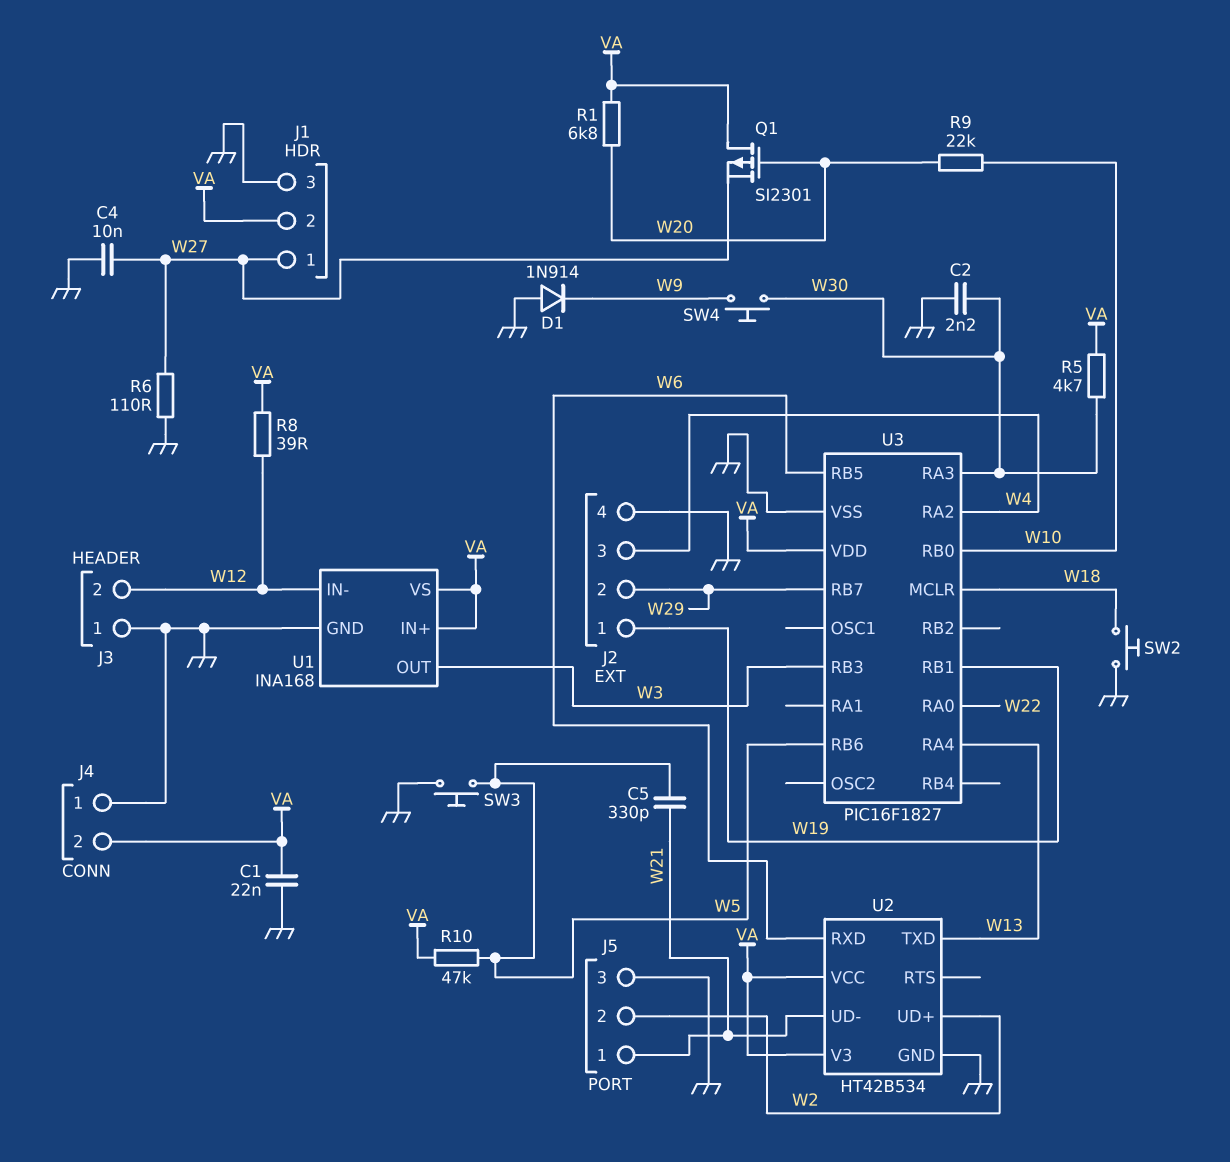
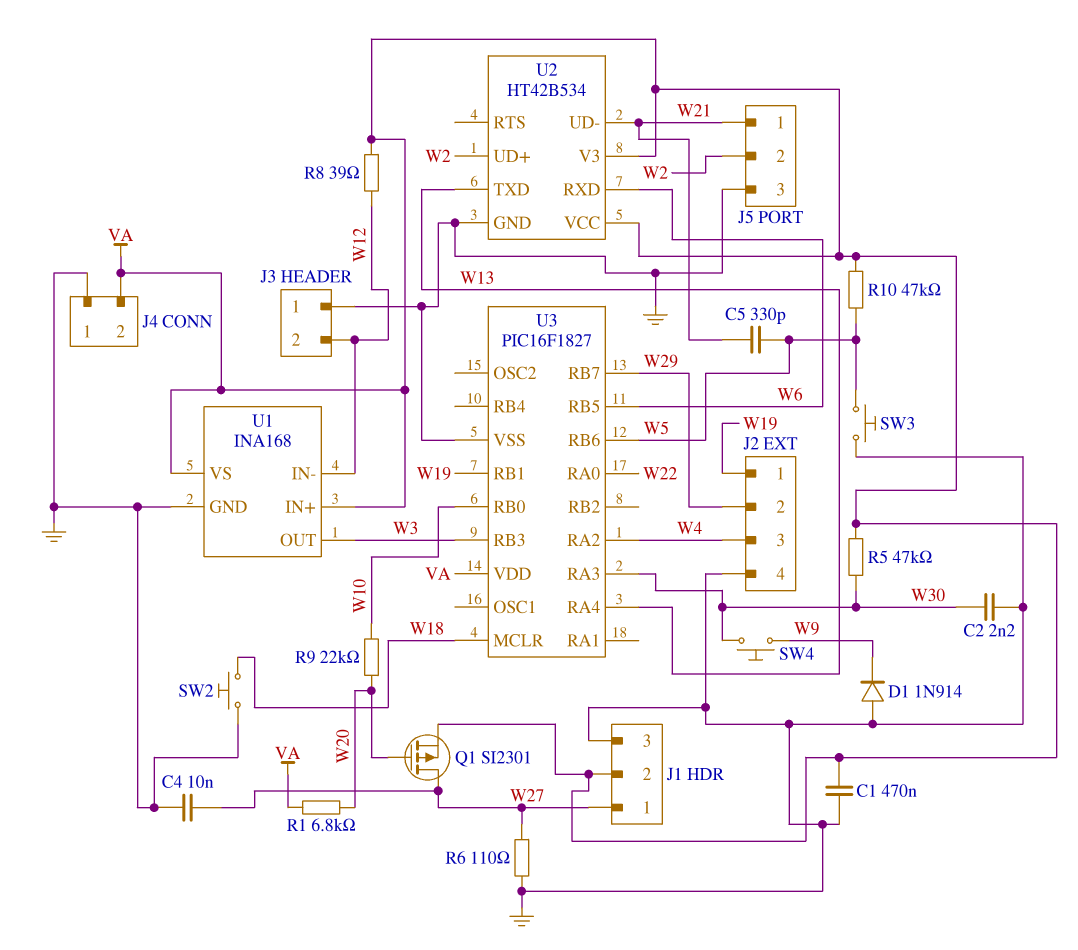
C1: 22nF (GND, VA) -> 470nF (GND, VA)
Q1: PMOS SI2301 (G W20, D VA, S W27) -> PMOS SI2301 (G W20, D W27, S VA)
R5: 4.7k (VA, W30) -> 47k (VA, W30)

